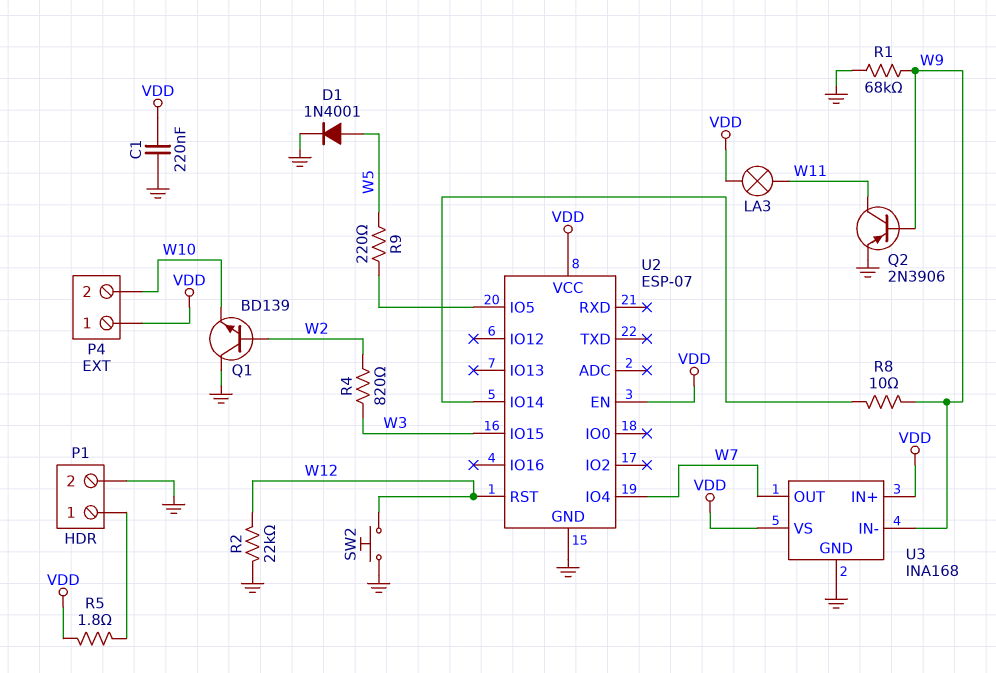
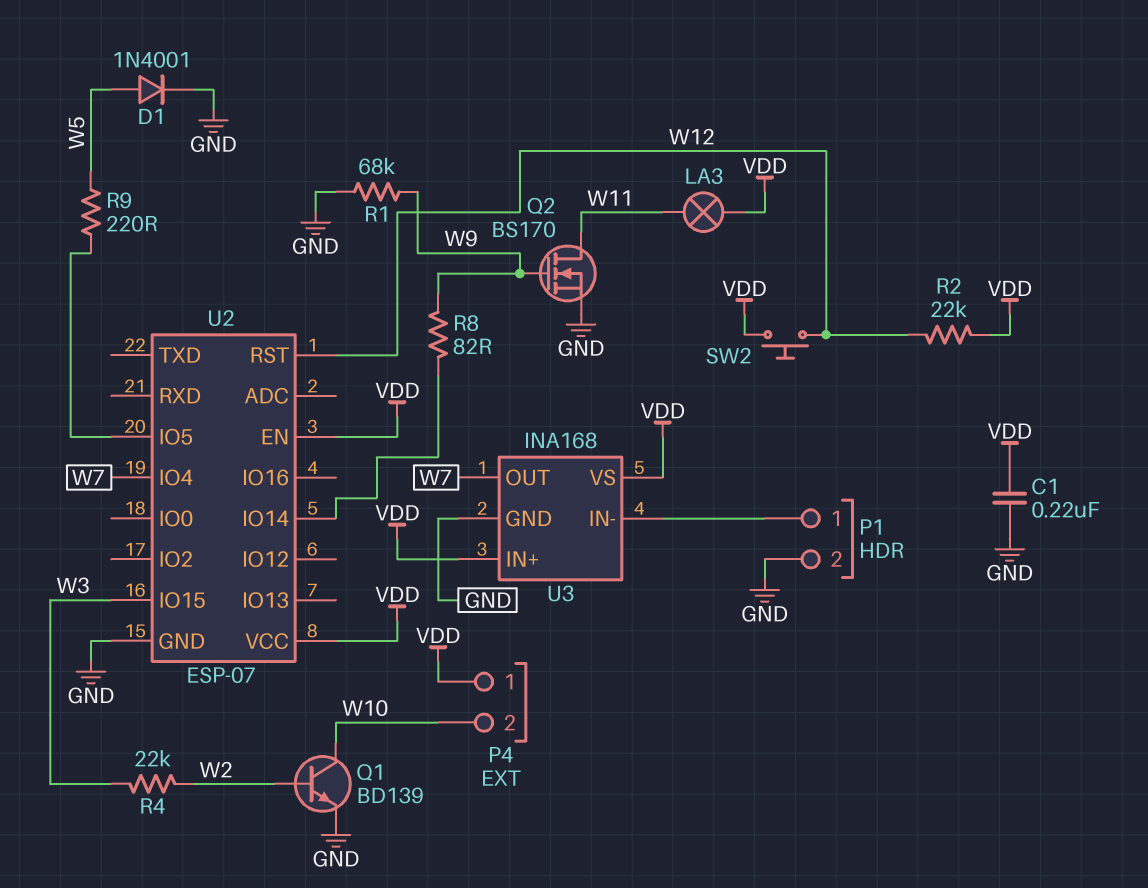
Q1: NPN BD139 (B W2, C GND, E W10) -> NPN BD139 (B W2, C W10, E GND)
Q2: PNP 2N3906 (B W9, C W11, E GND) -> NMOS BS170 (G W9, D W11, S GND)
R2: 22k (GND, W12) -> 22k (VDD, W12)
R4: 820 (W2, W3) -> 22k (W2, W3)
R5: 1.8 (P1/1, VDD) -> none
R8: 10 (U2/IO14, W9) -> 82 (U2/IO14, W9)
SW2: button (GND, W12) -> button (VDD, W12)
U3 pin IN-: W9 -> P1/1

